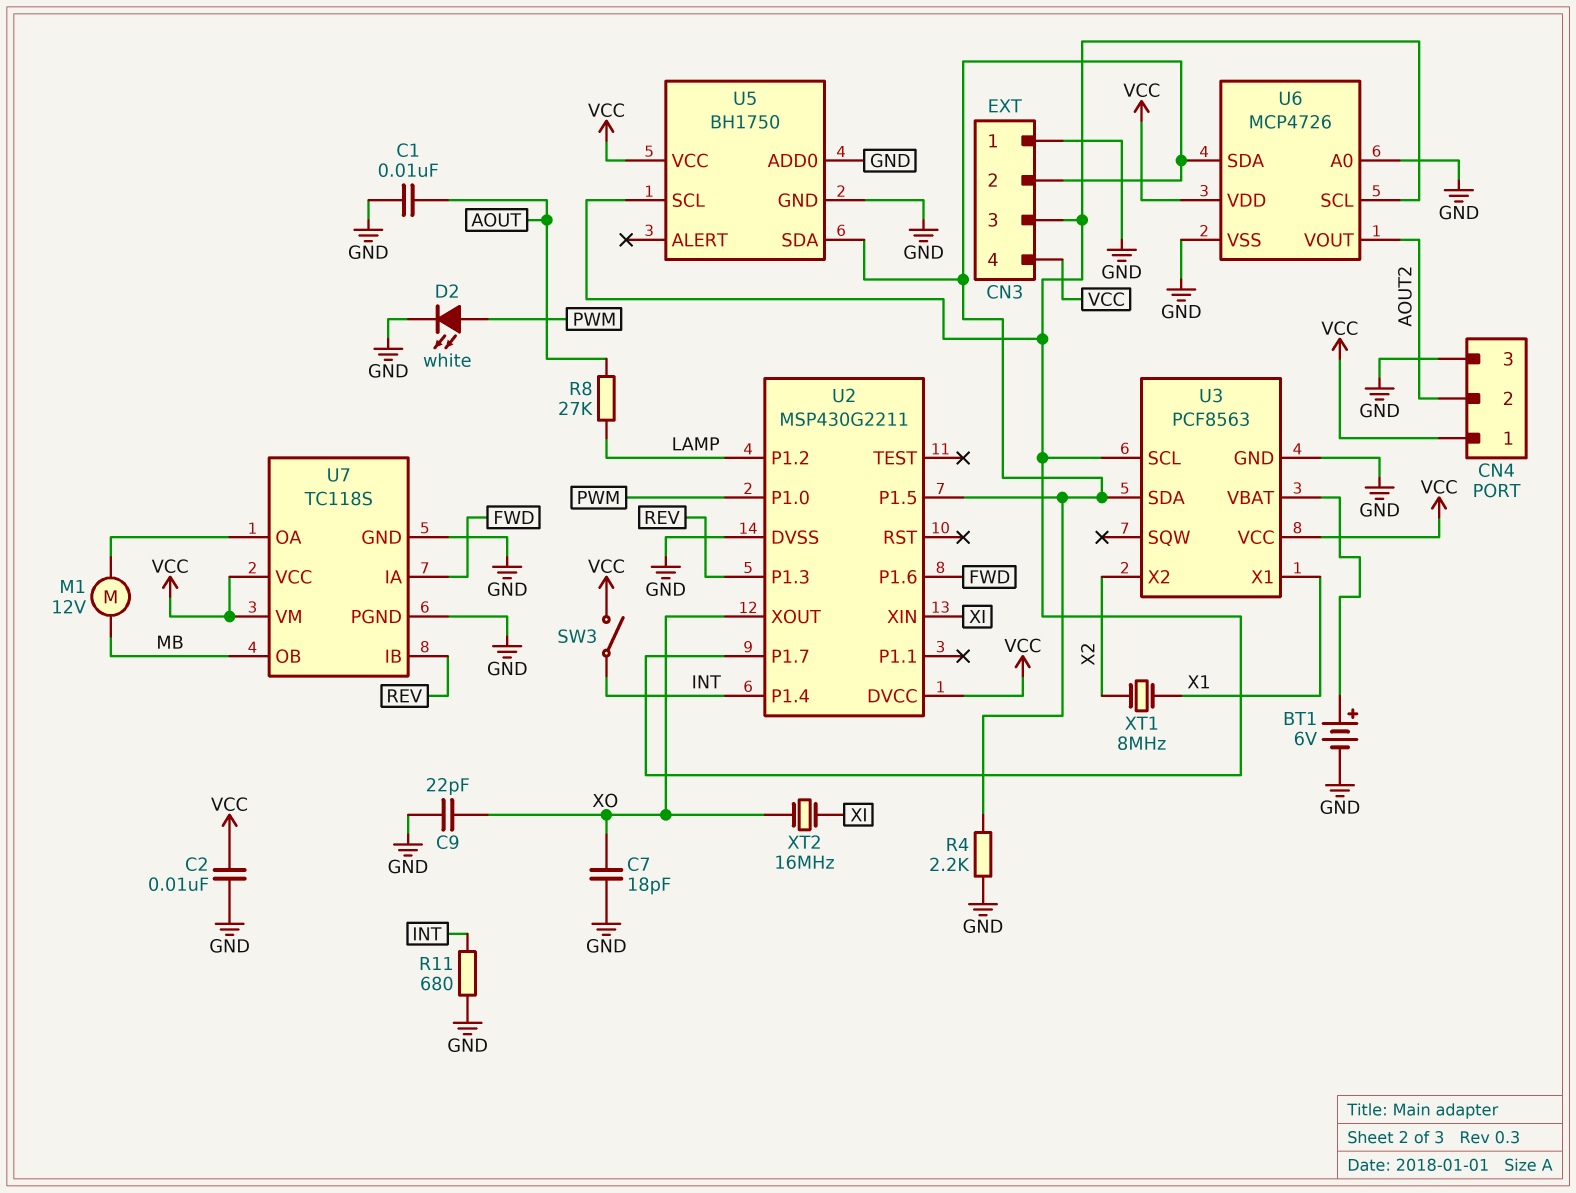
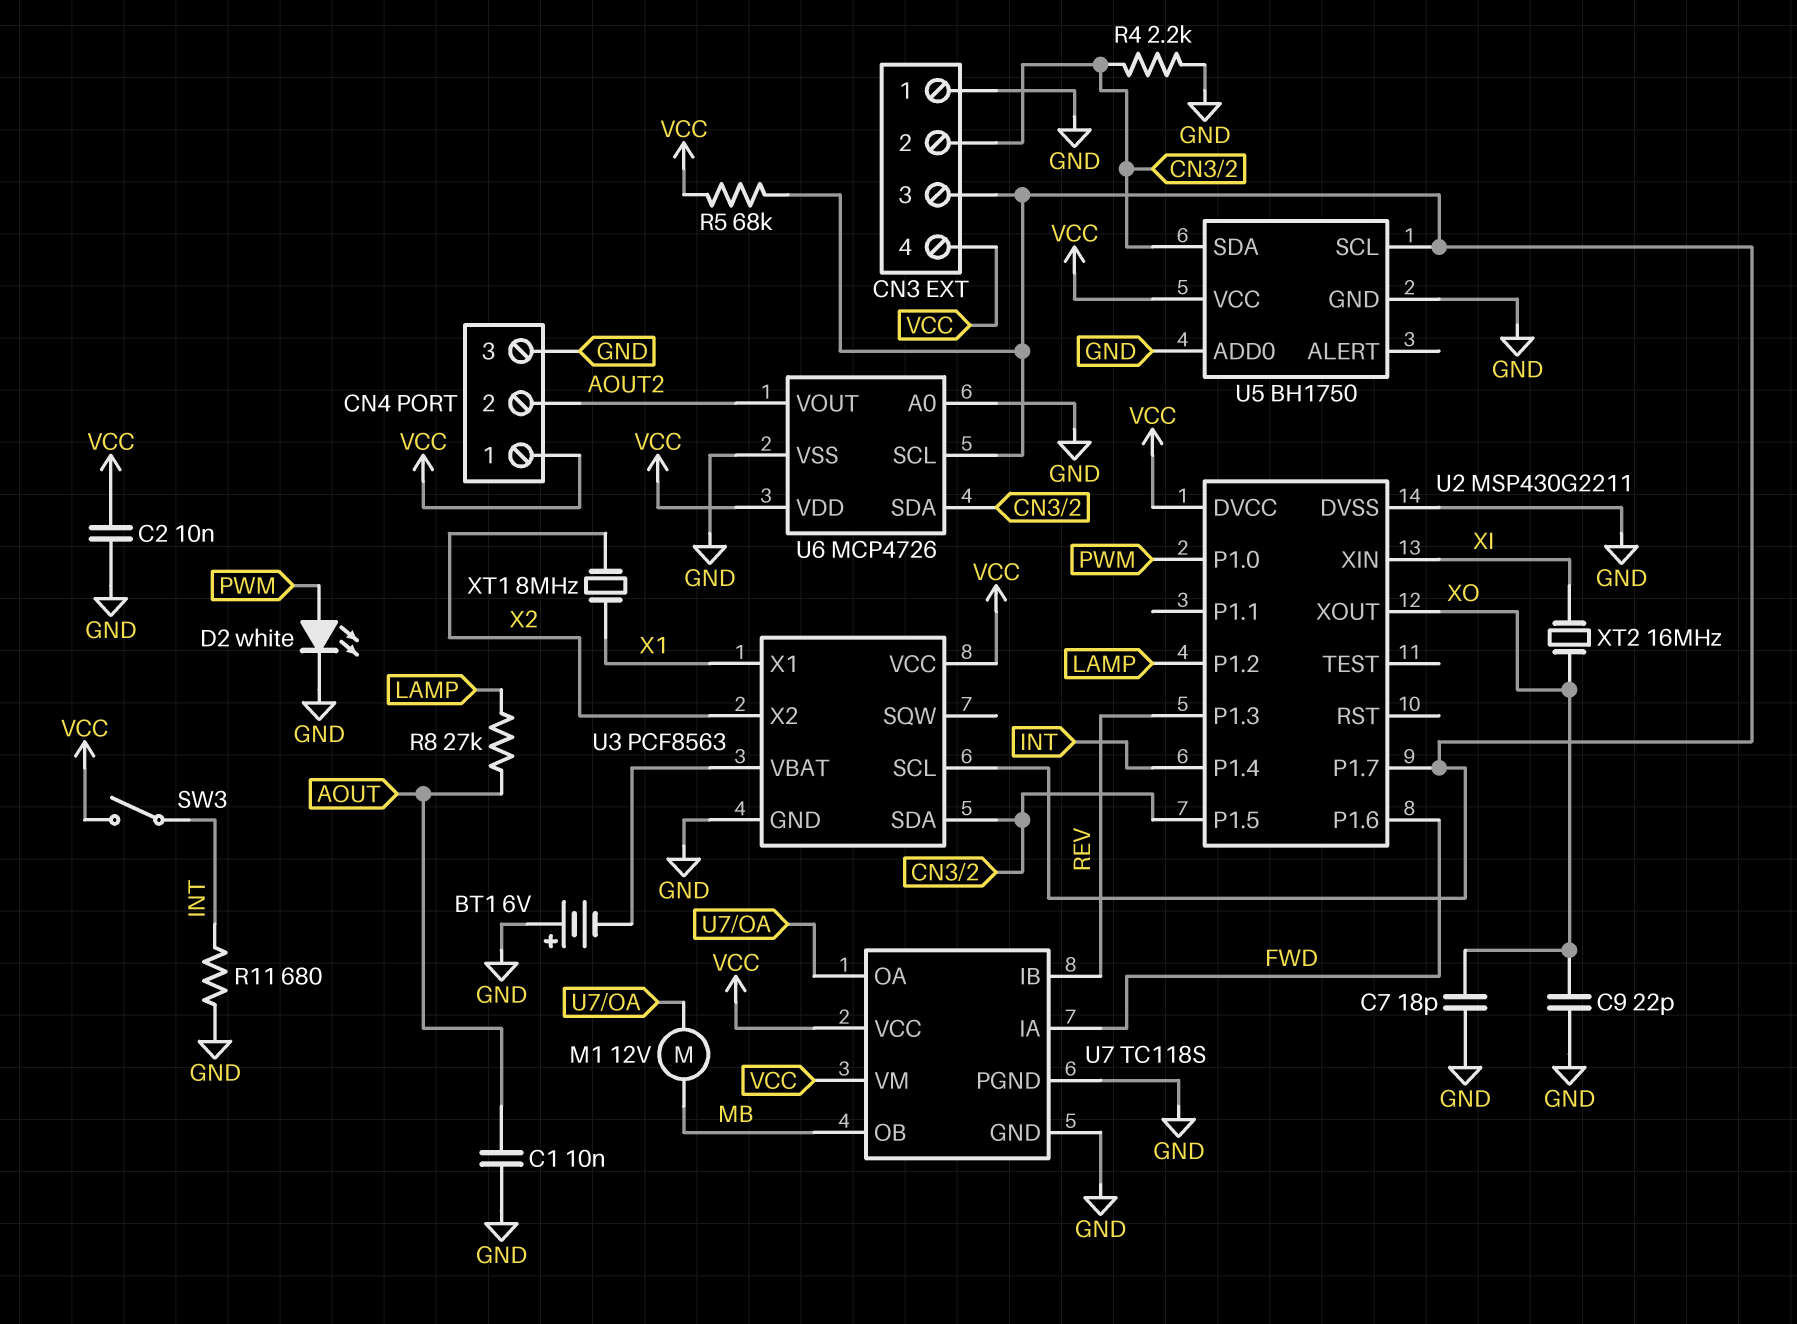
BT1: 6V (plus U3/VBAT, minus GND) -> 6V (plus GND, minus U3/VBAT)
R5: none -> 68k (CN3/3, VCC)

